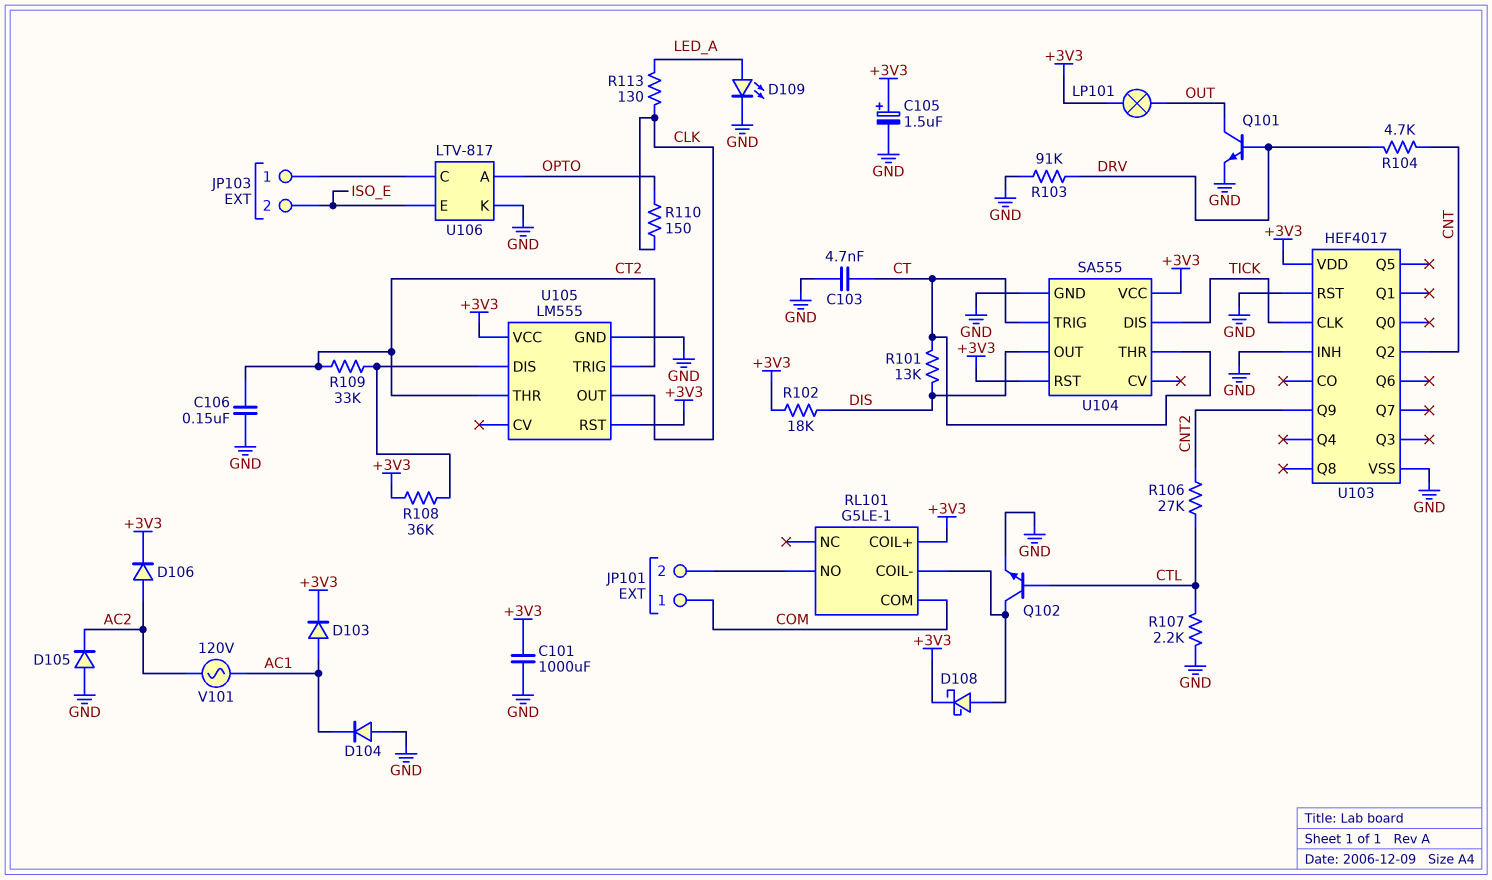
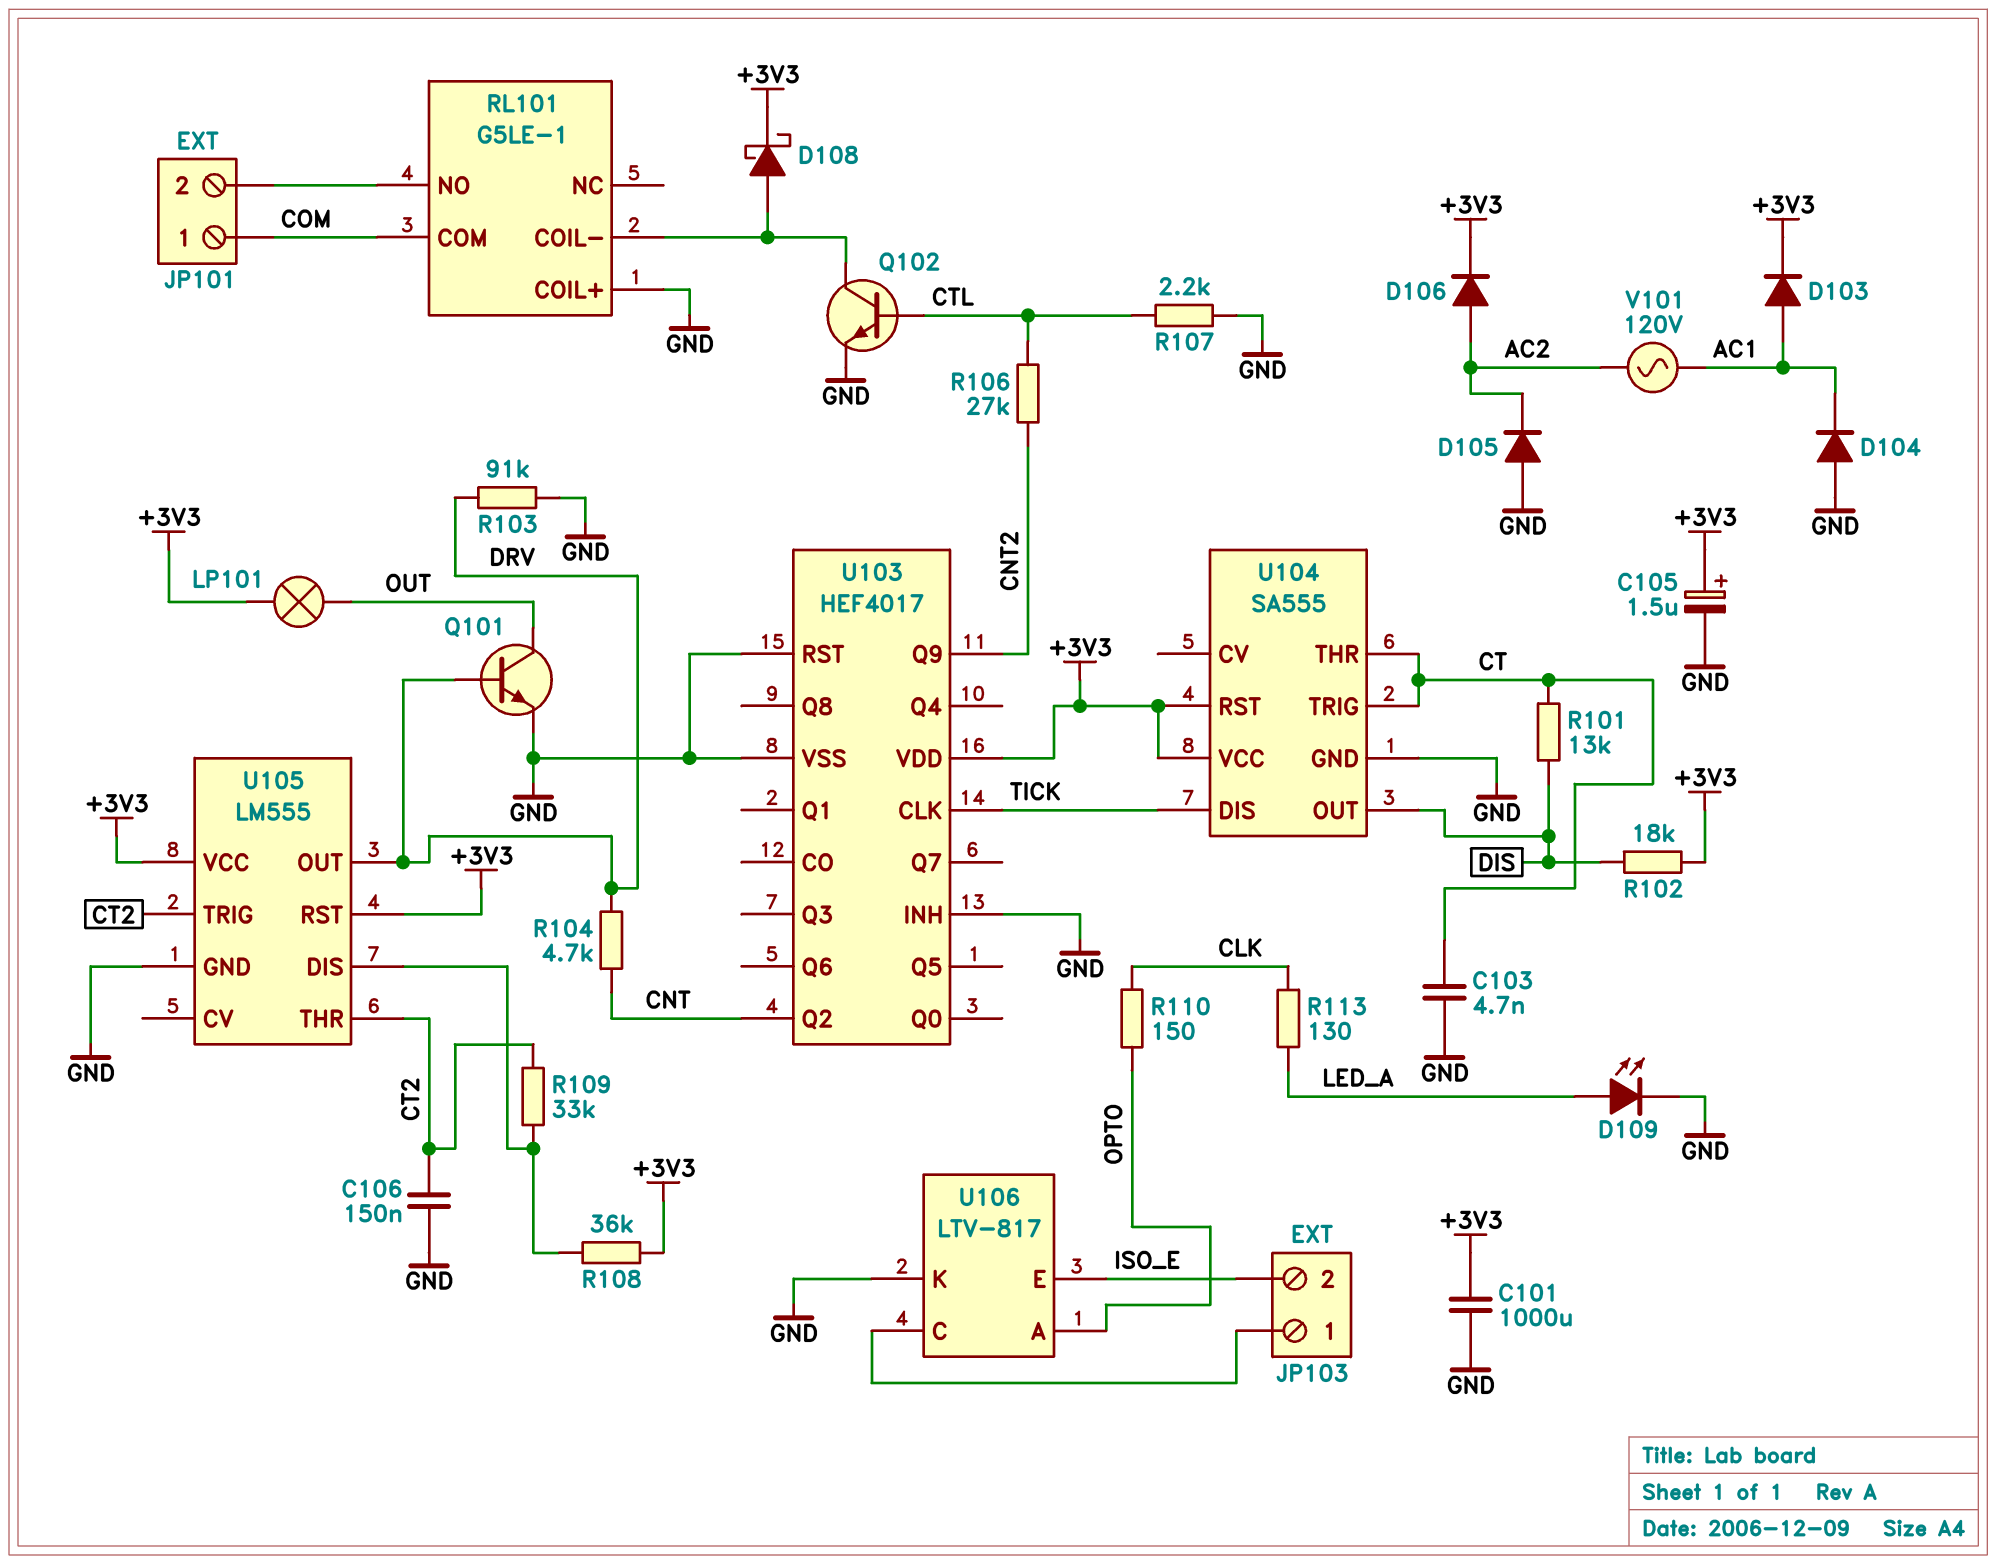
RL101 pin COIL+: +3V3 -> GND
U105 pin OUT: CLK -> DRV

